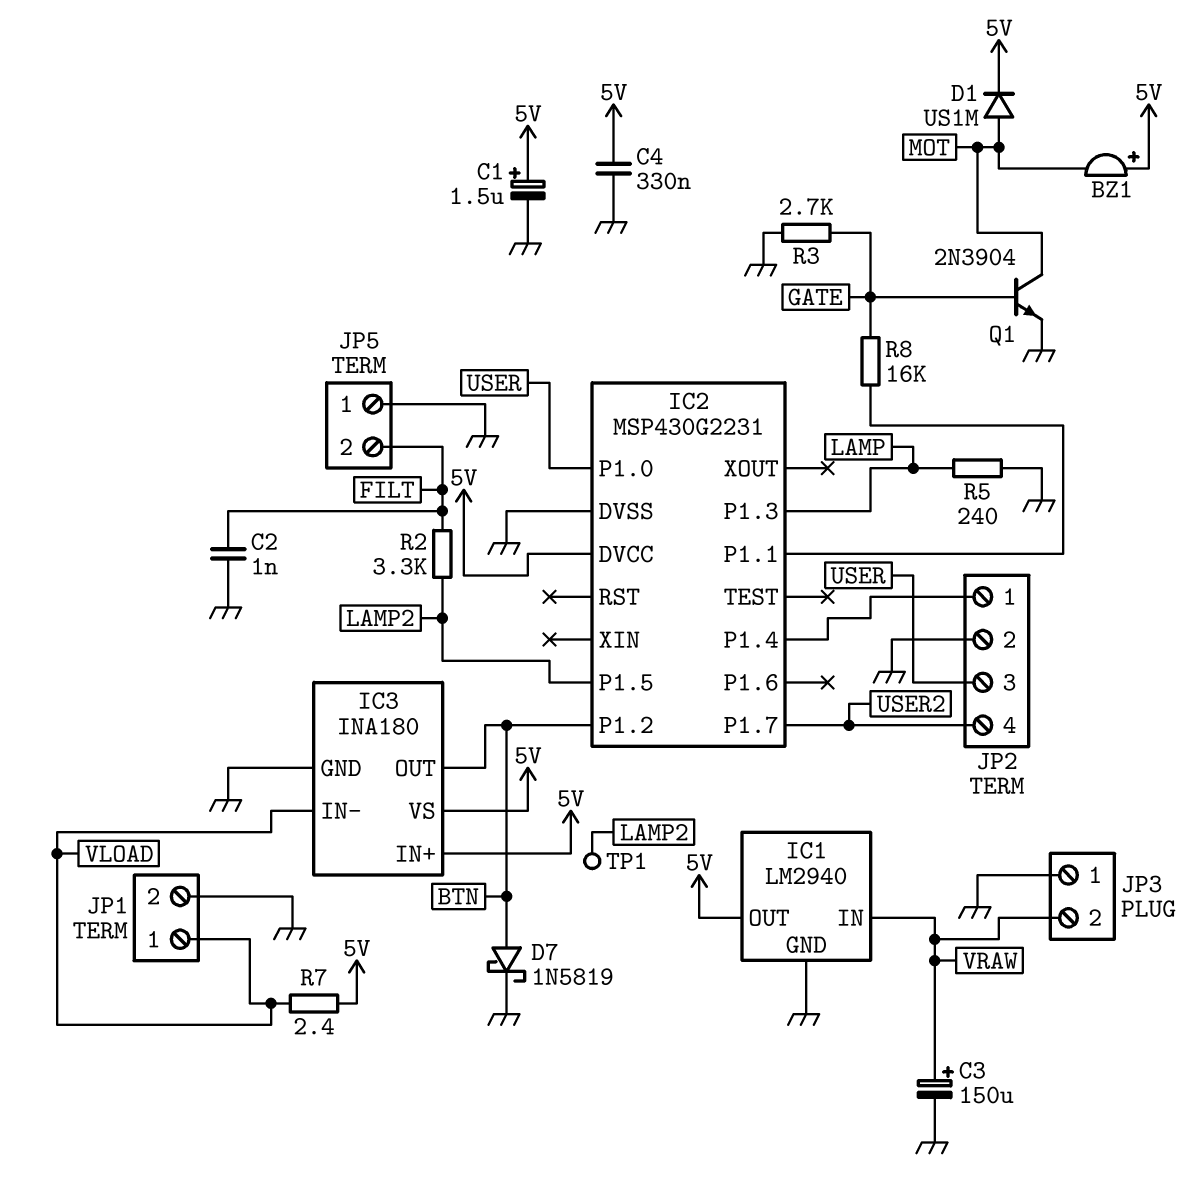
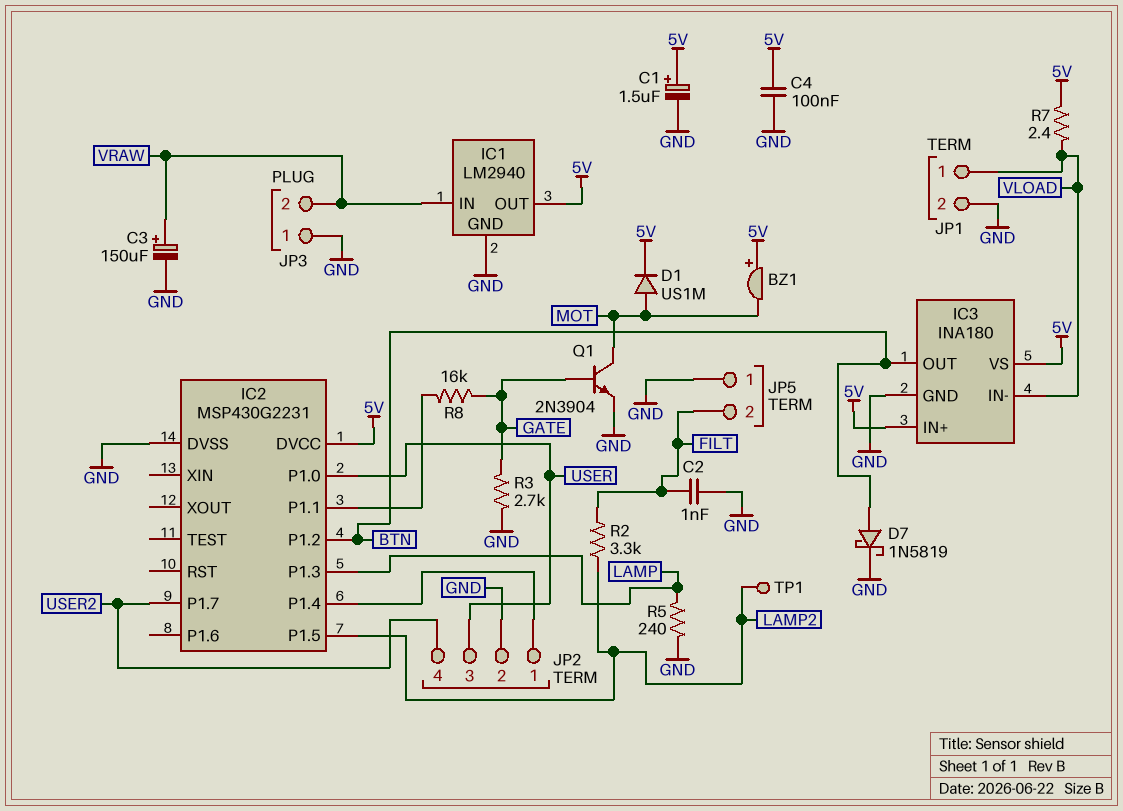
C4: 330nF (5V, GND) -> 100nF (5V, GND)

